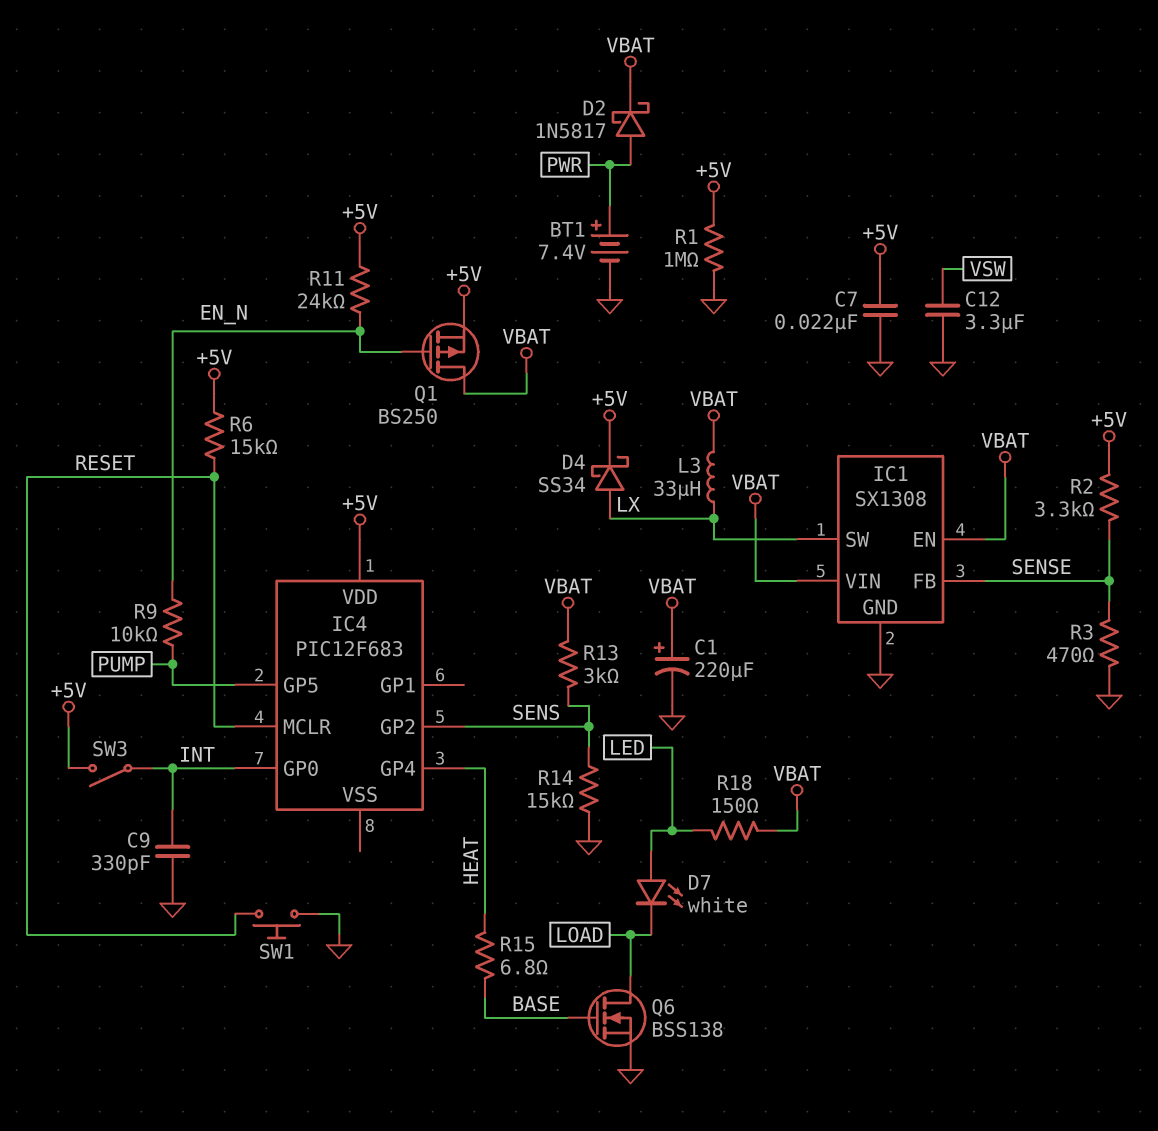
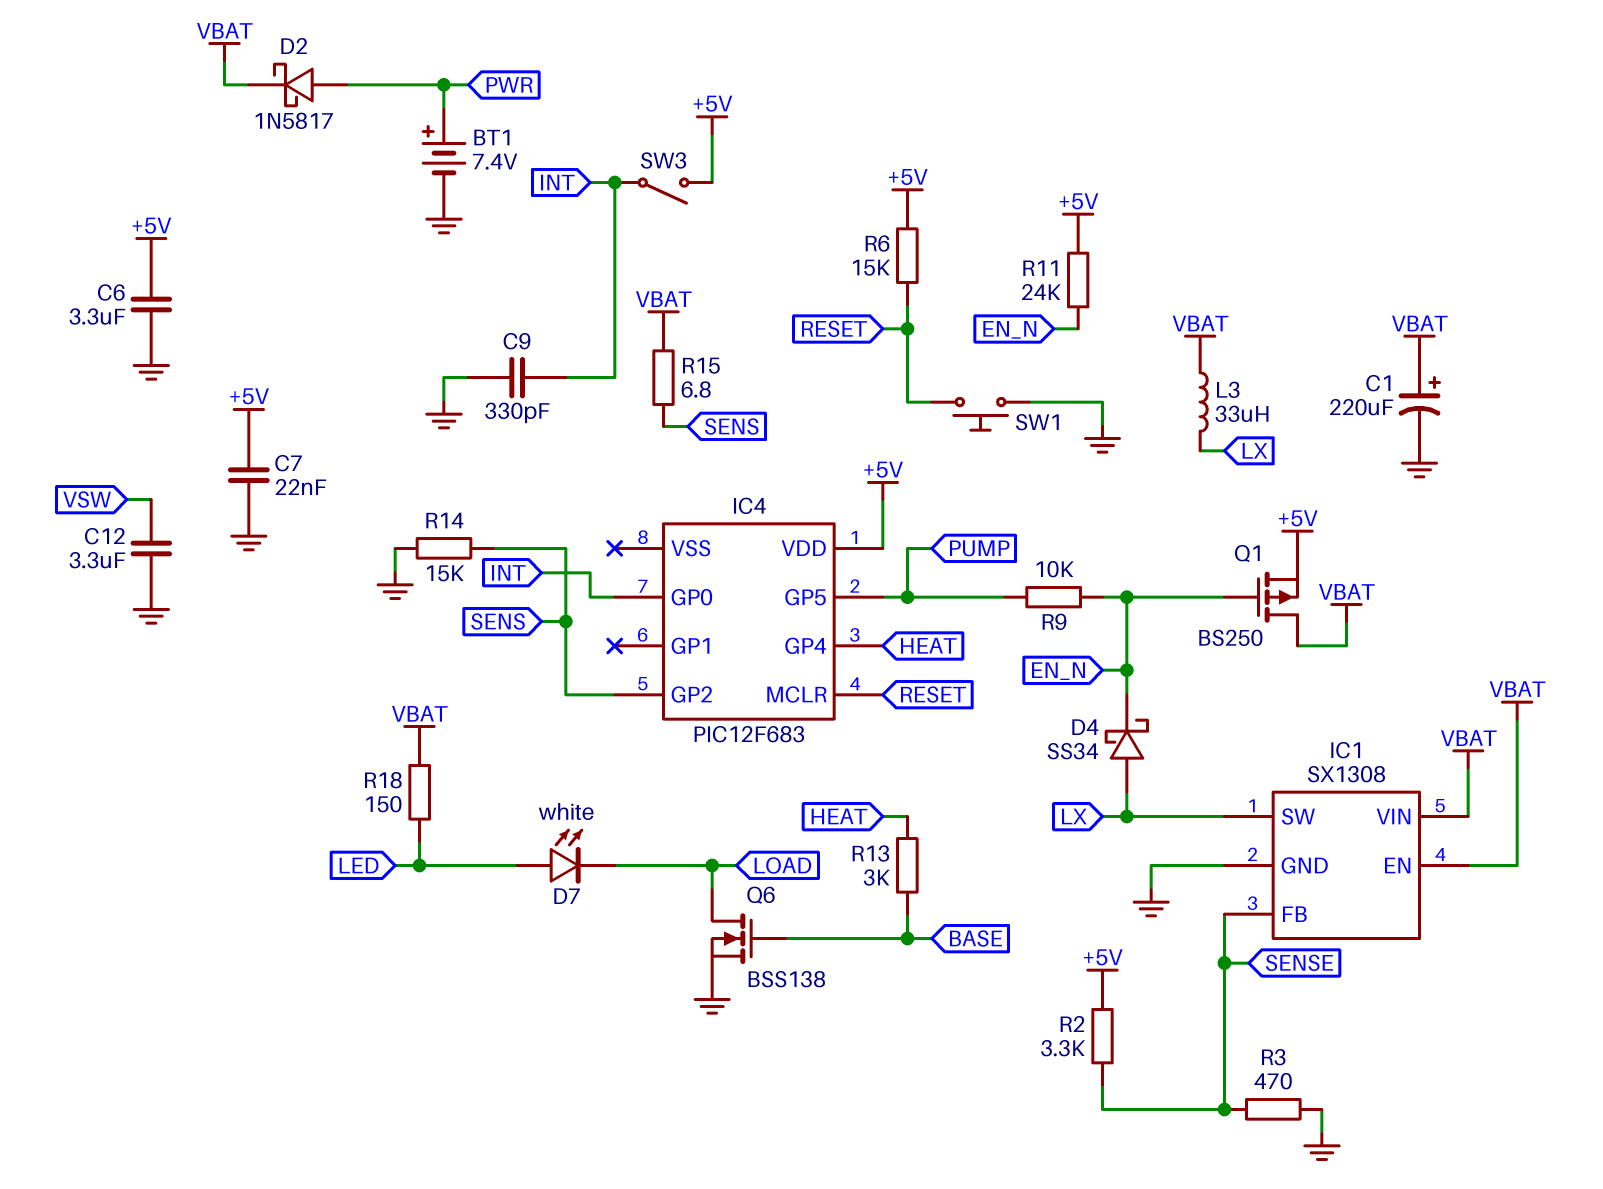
C6: none -> 3.3uF (+5V, GND)
D4: schottky SS34 (A LX, K +5V) -> schottky SS34 (A LX, K EN_N)
R1: 1M (+5V, GND) -> none
R13: 3k (SENS, VBAT) -> 3k (BASE, HEAT)
R15: 6.8 (BASE, HEAT) -> 6.8 (SENS, VBAT)

